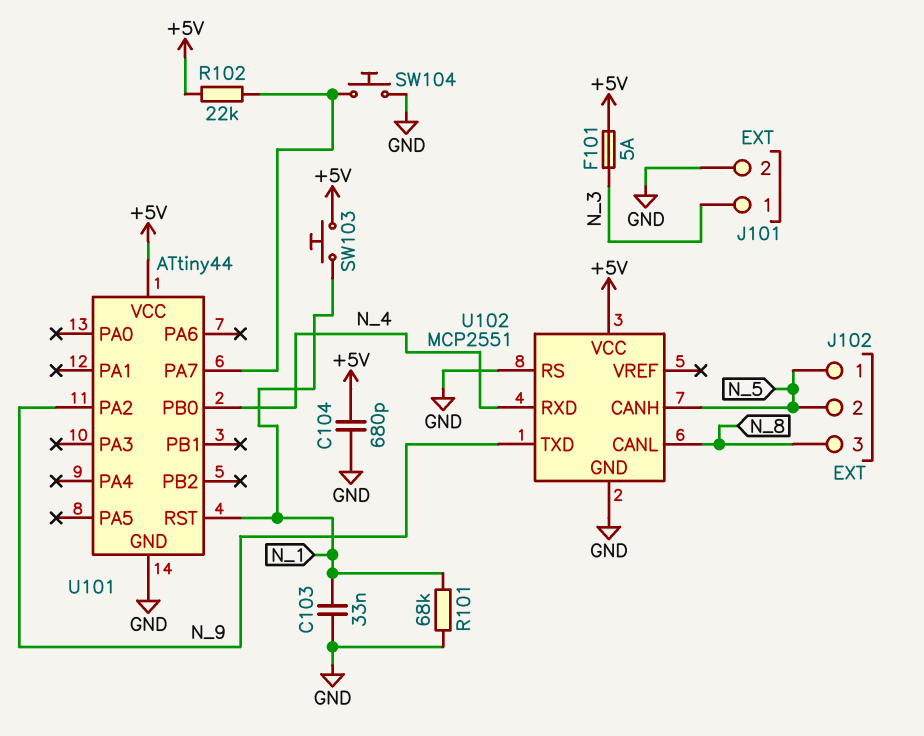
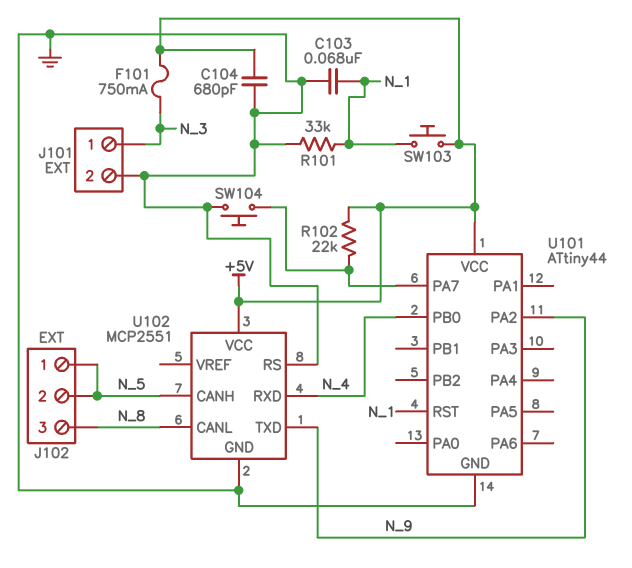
C103: 33nF (GND, N_1) -> 68nF (GND, N_1)
F101: 5A (+5V, N_3) -> 750mA (+5V, N_3)
R101: 68k (GND, N_1) -> 33k (GND, N_1)

